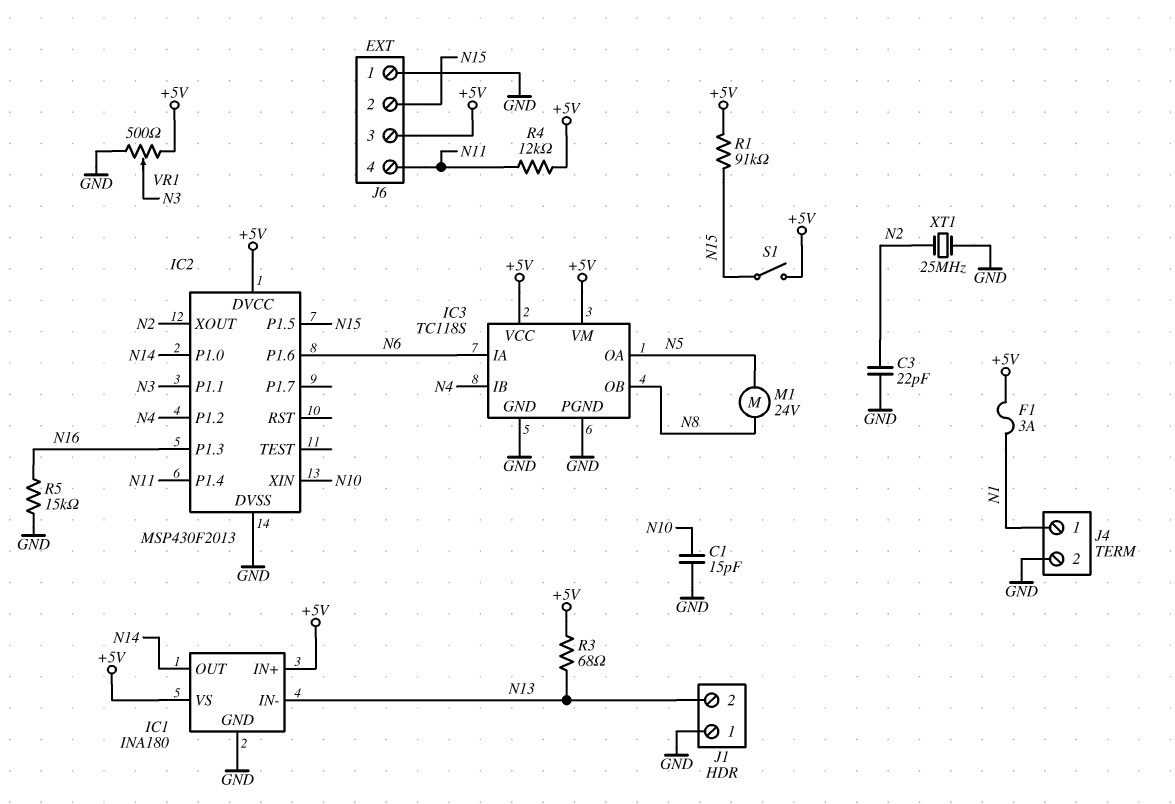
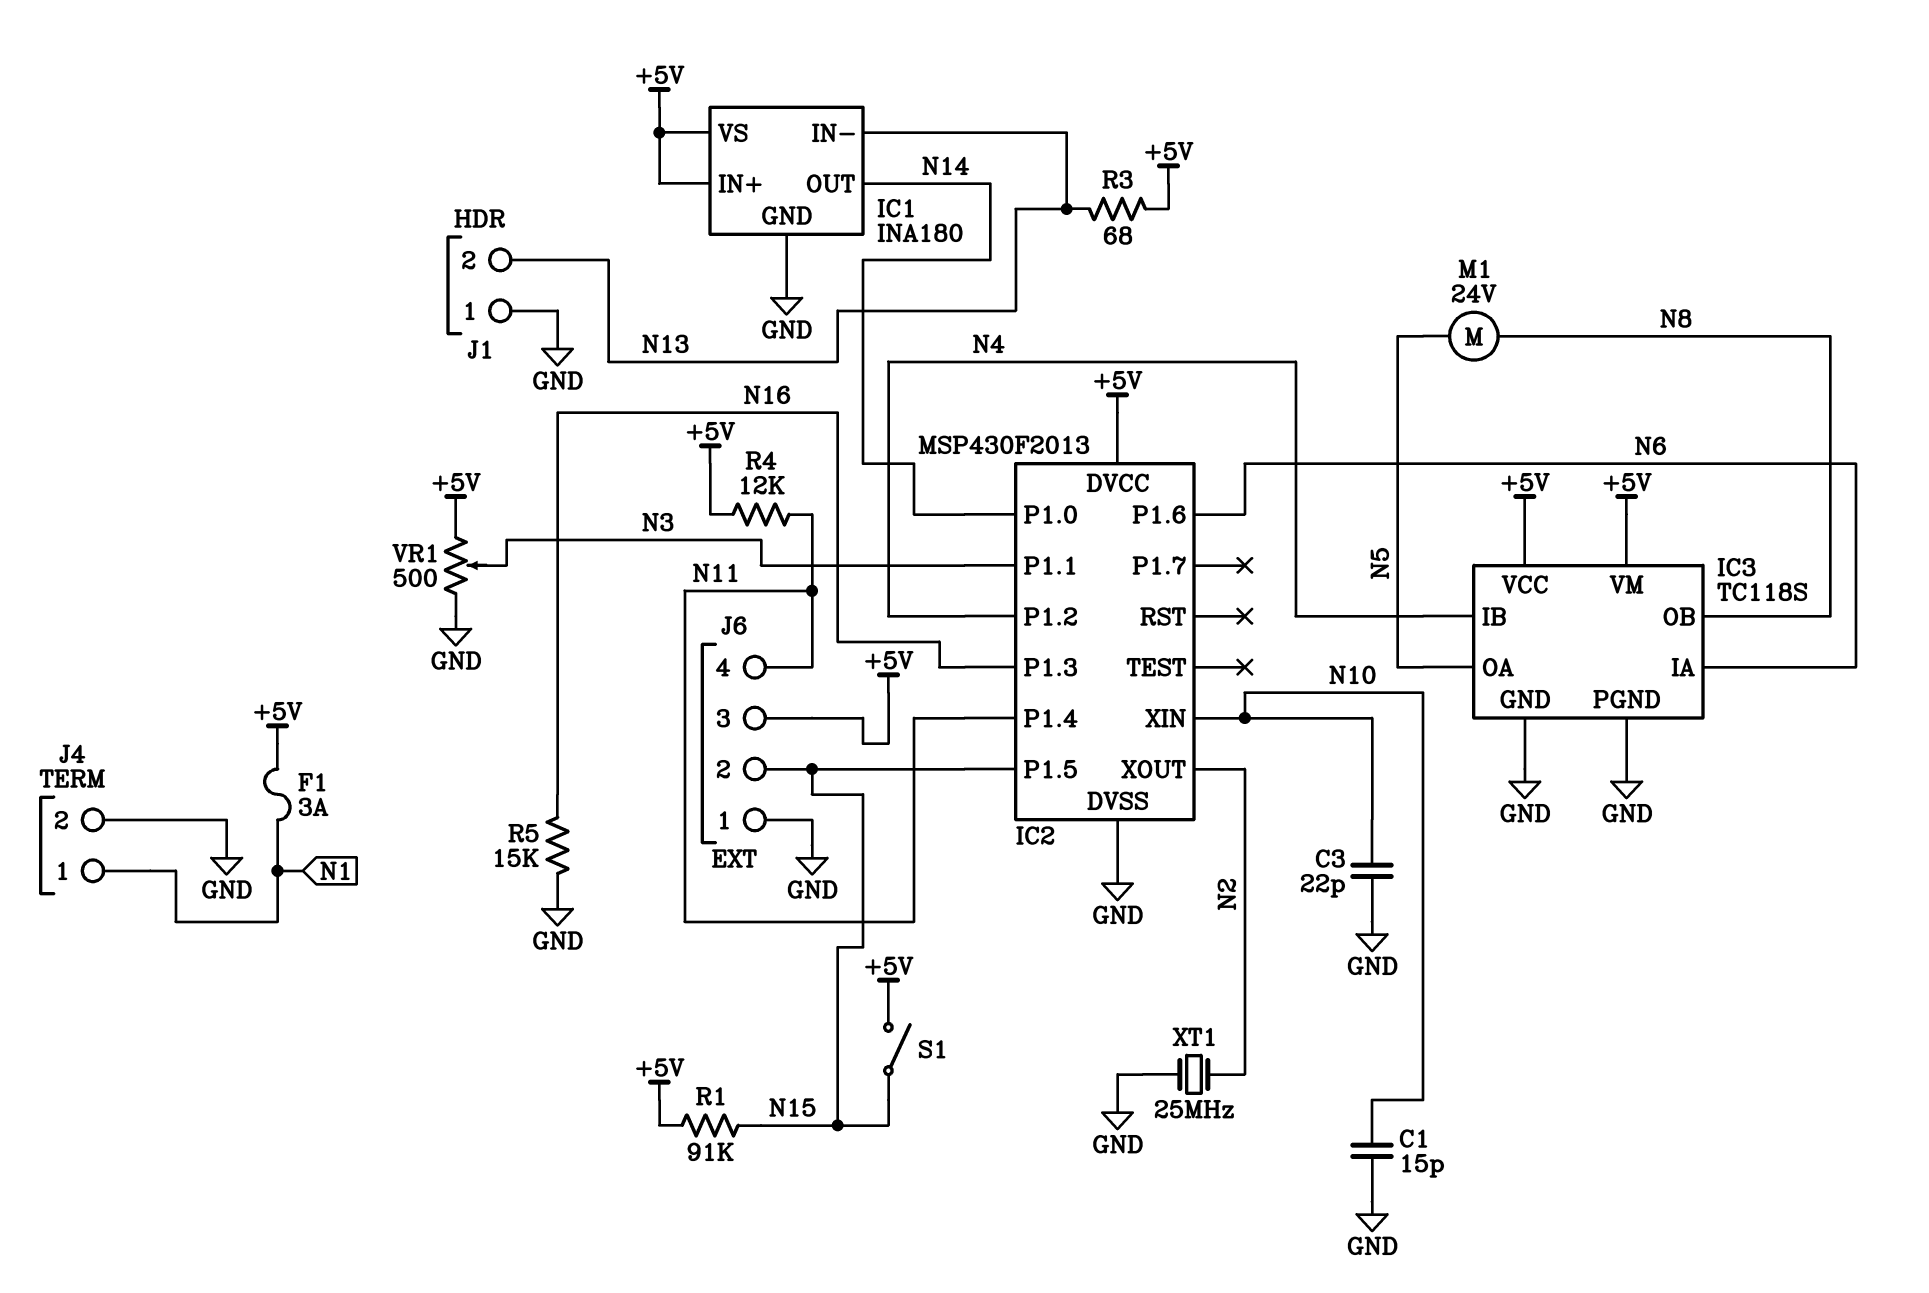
C3: 22pF (GND, N2) -> 22pF (GND, N10)

